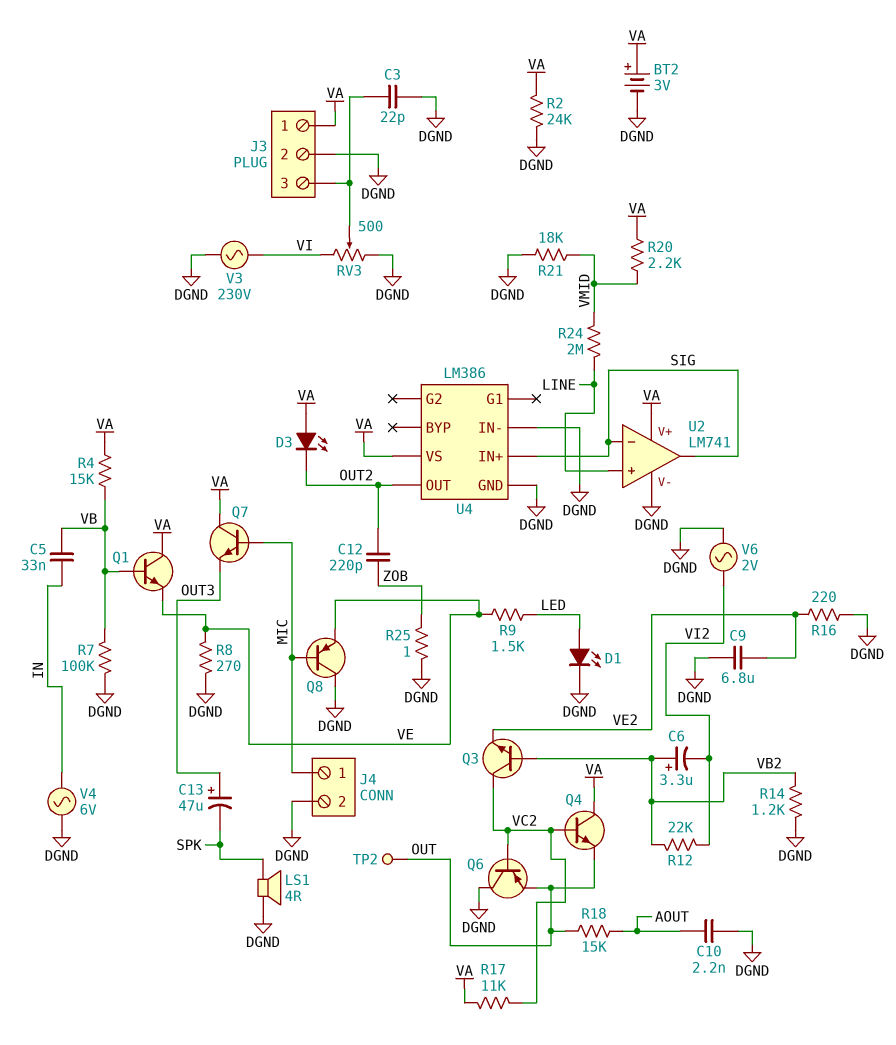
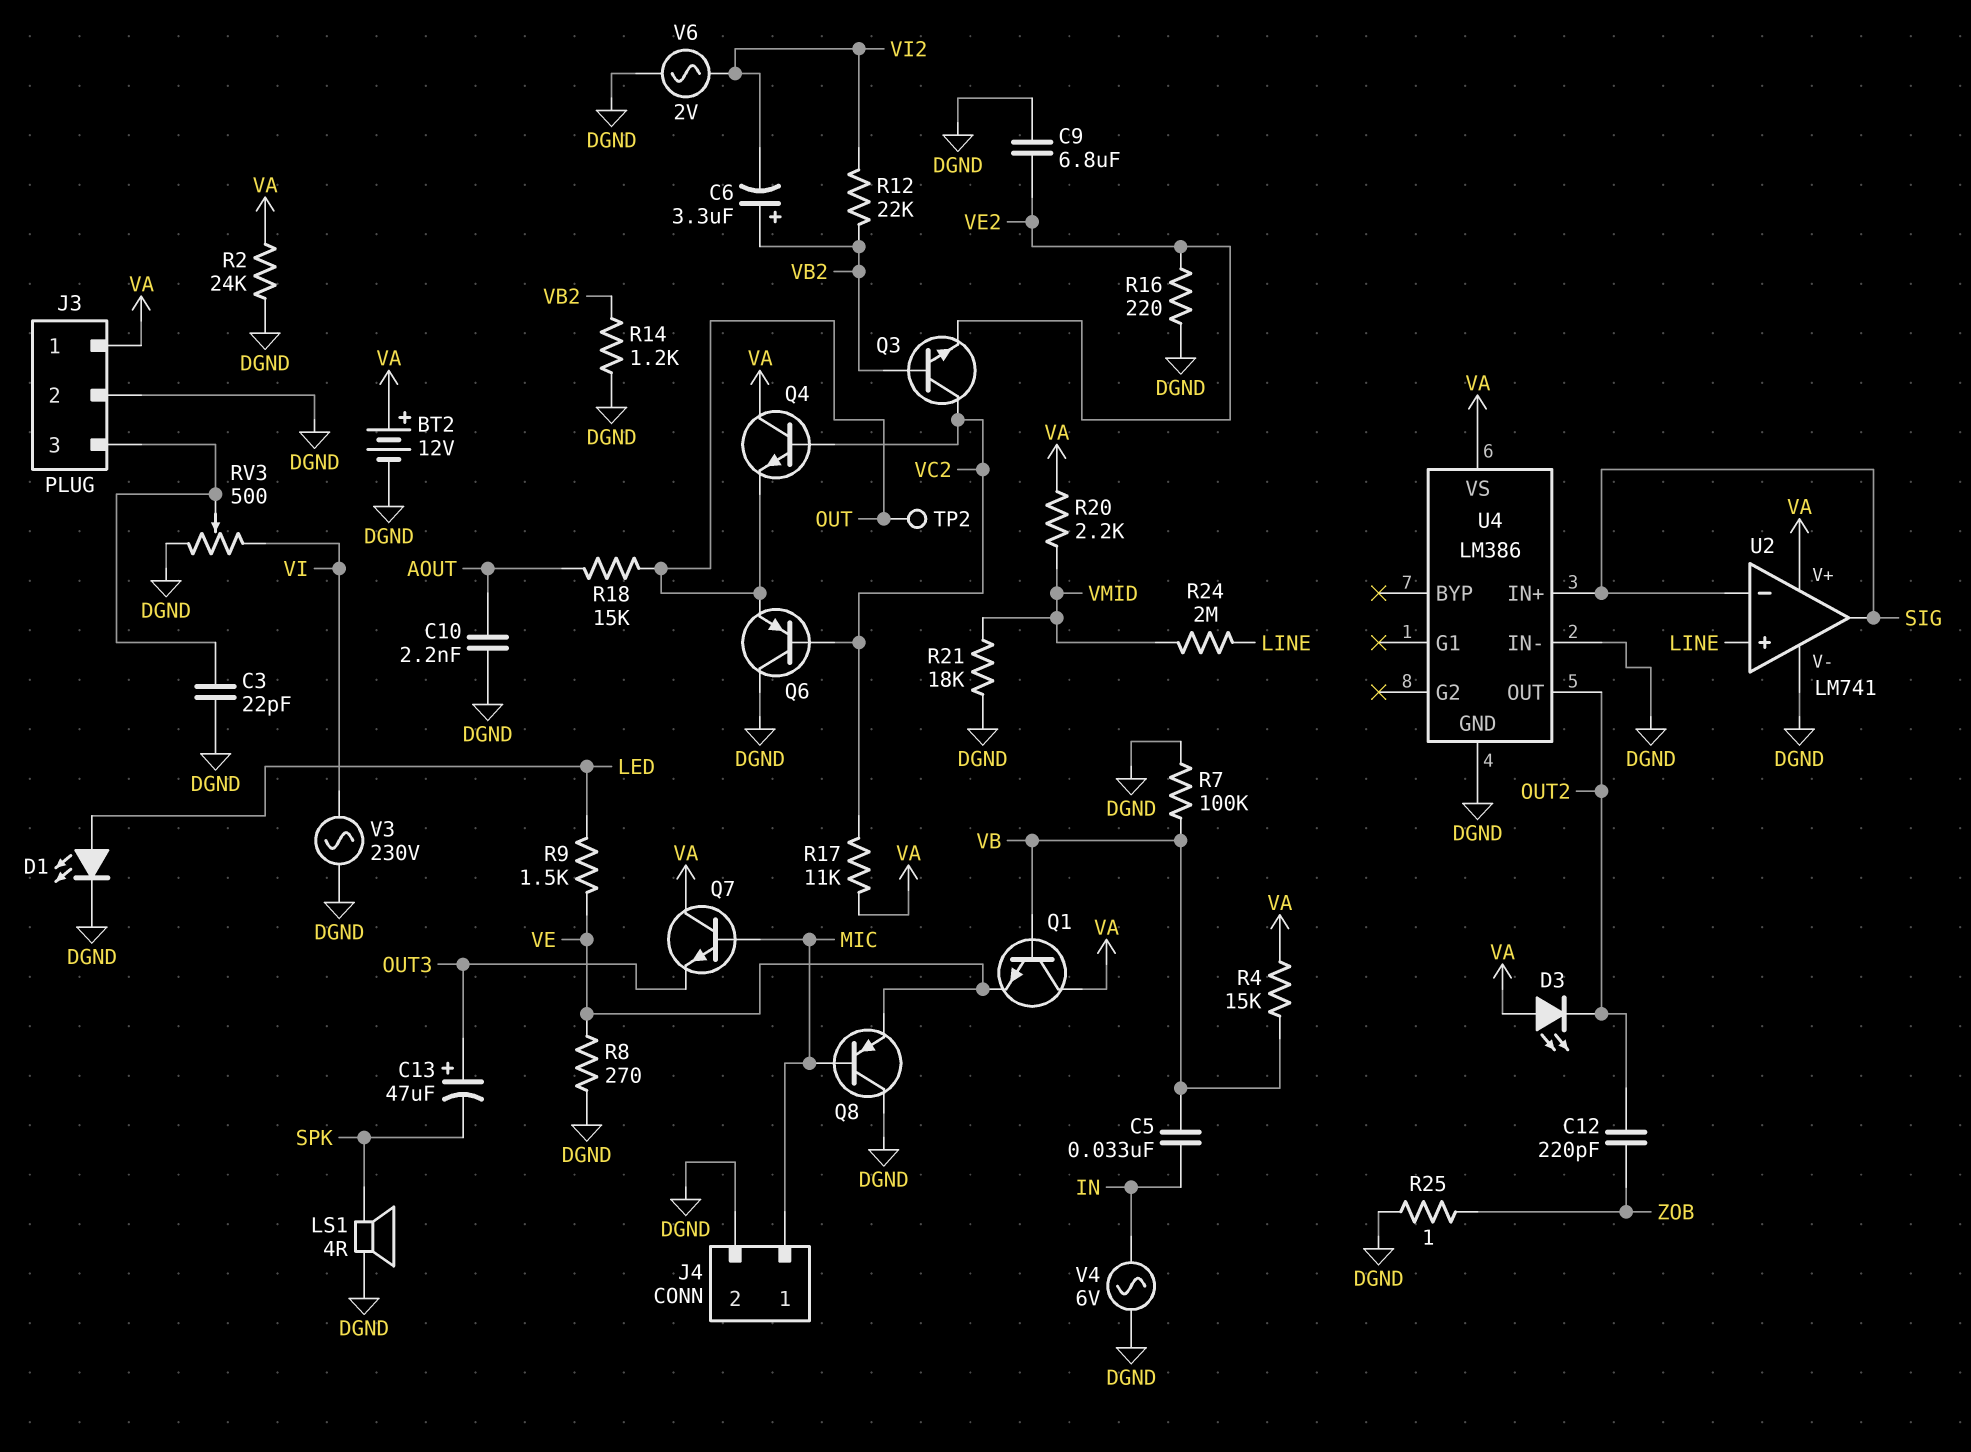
BT2: 3V (plus VA, minus DGND) -> 12V (plus VA, minus DGND)

